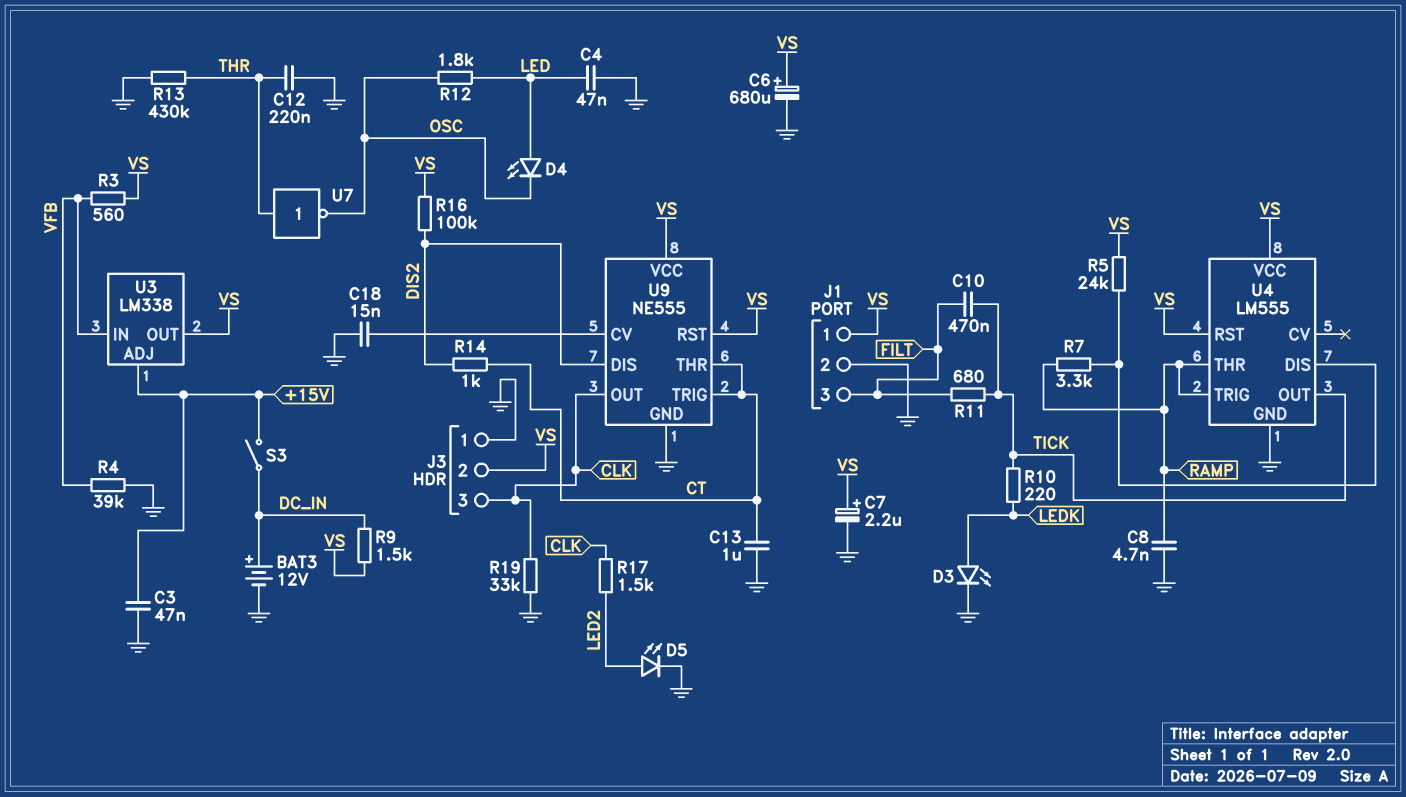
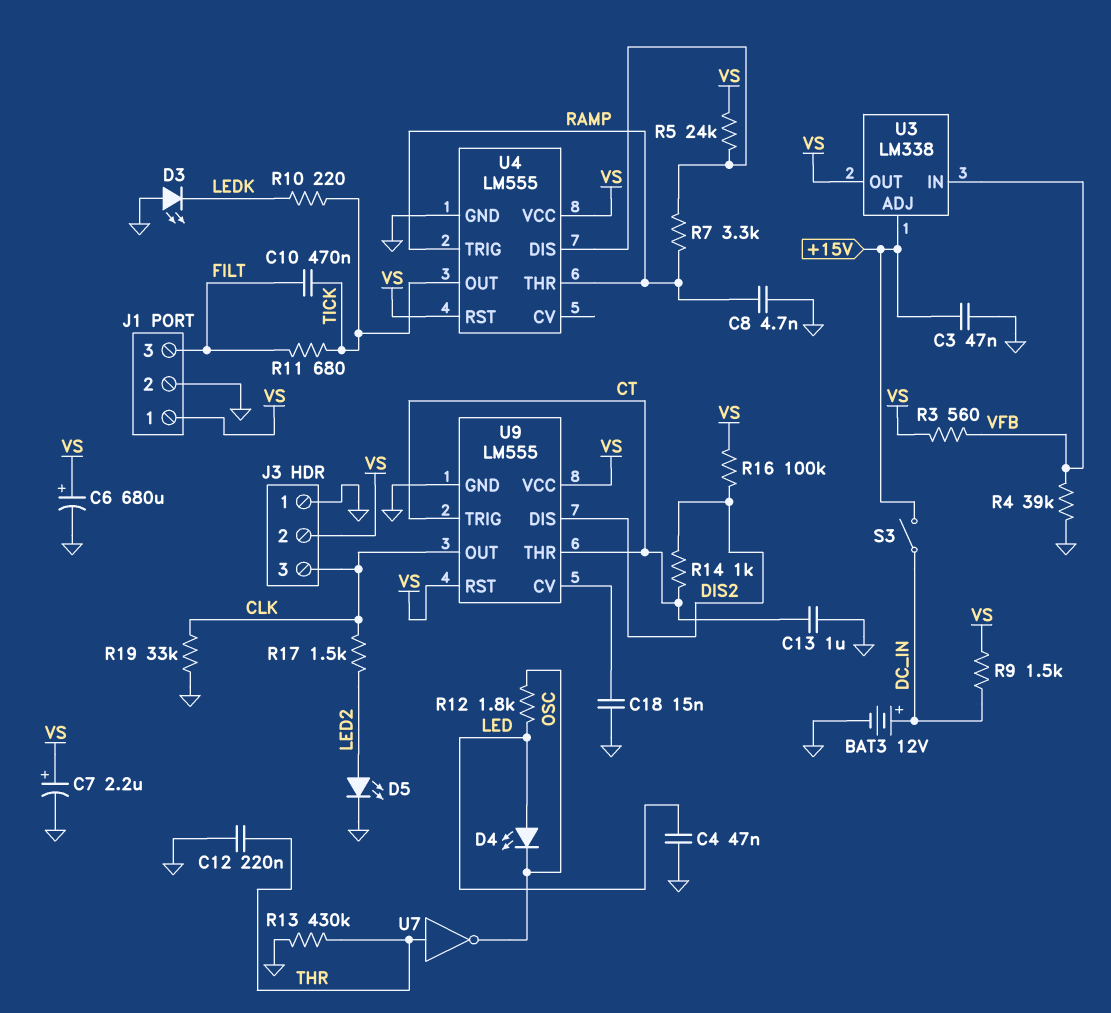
D3: LED (A LEDK, K GND) -> LED (A GND, K LEDK)
U9: NE555 -> LM555

